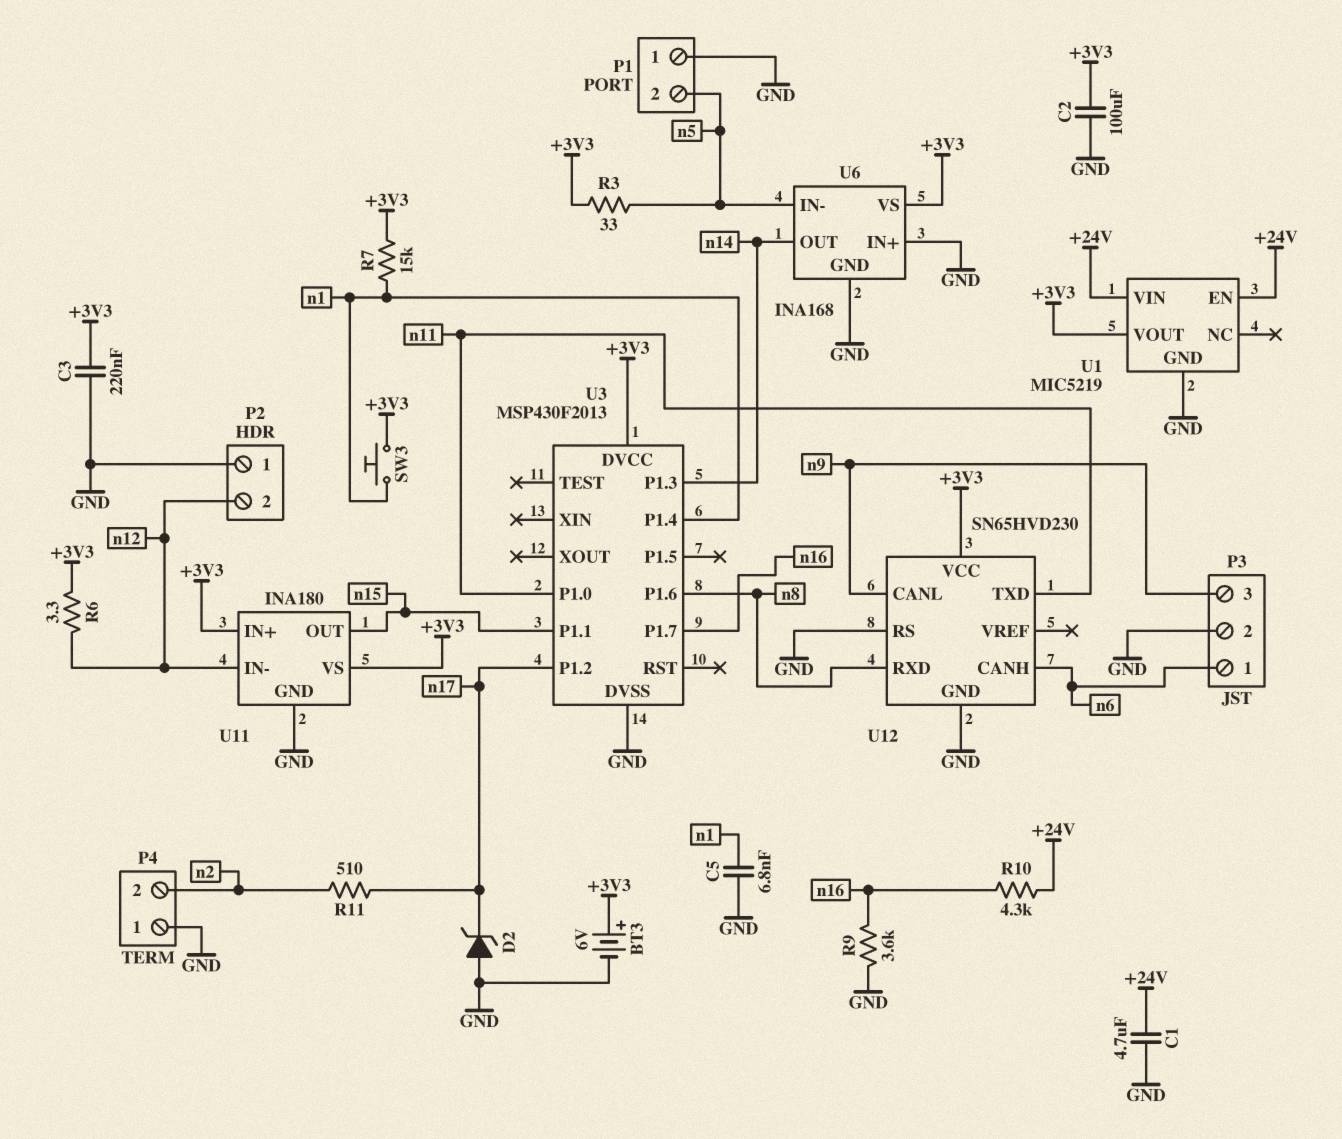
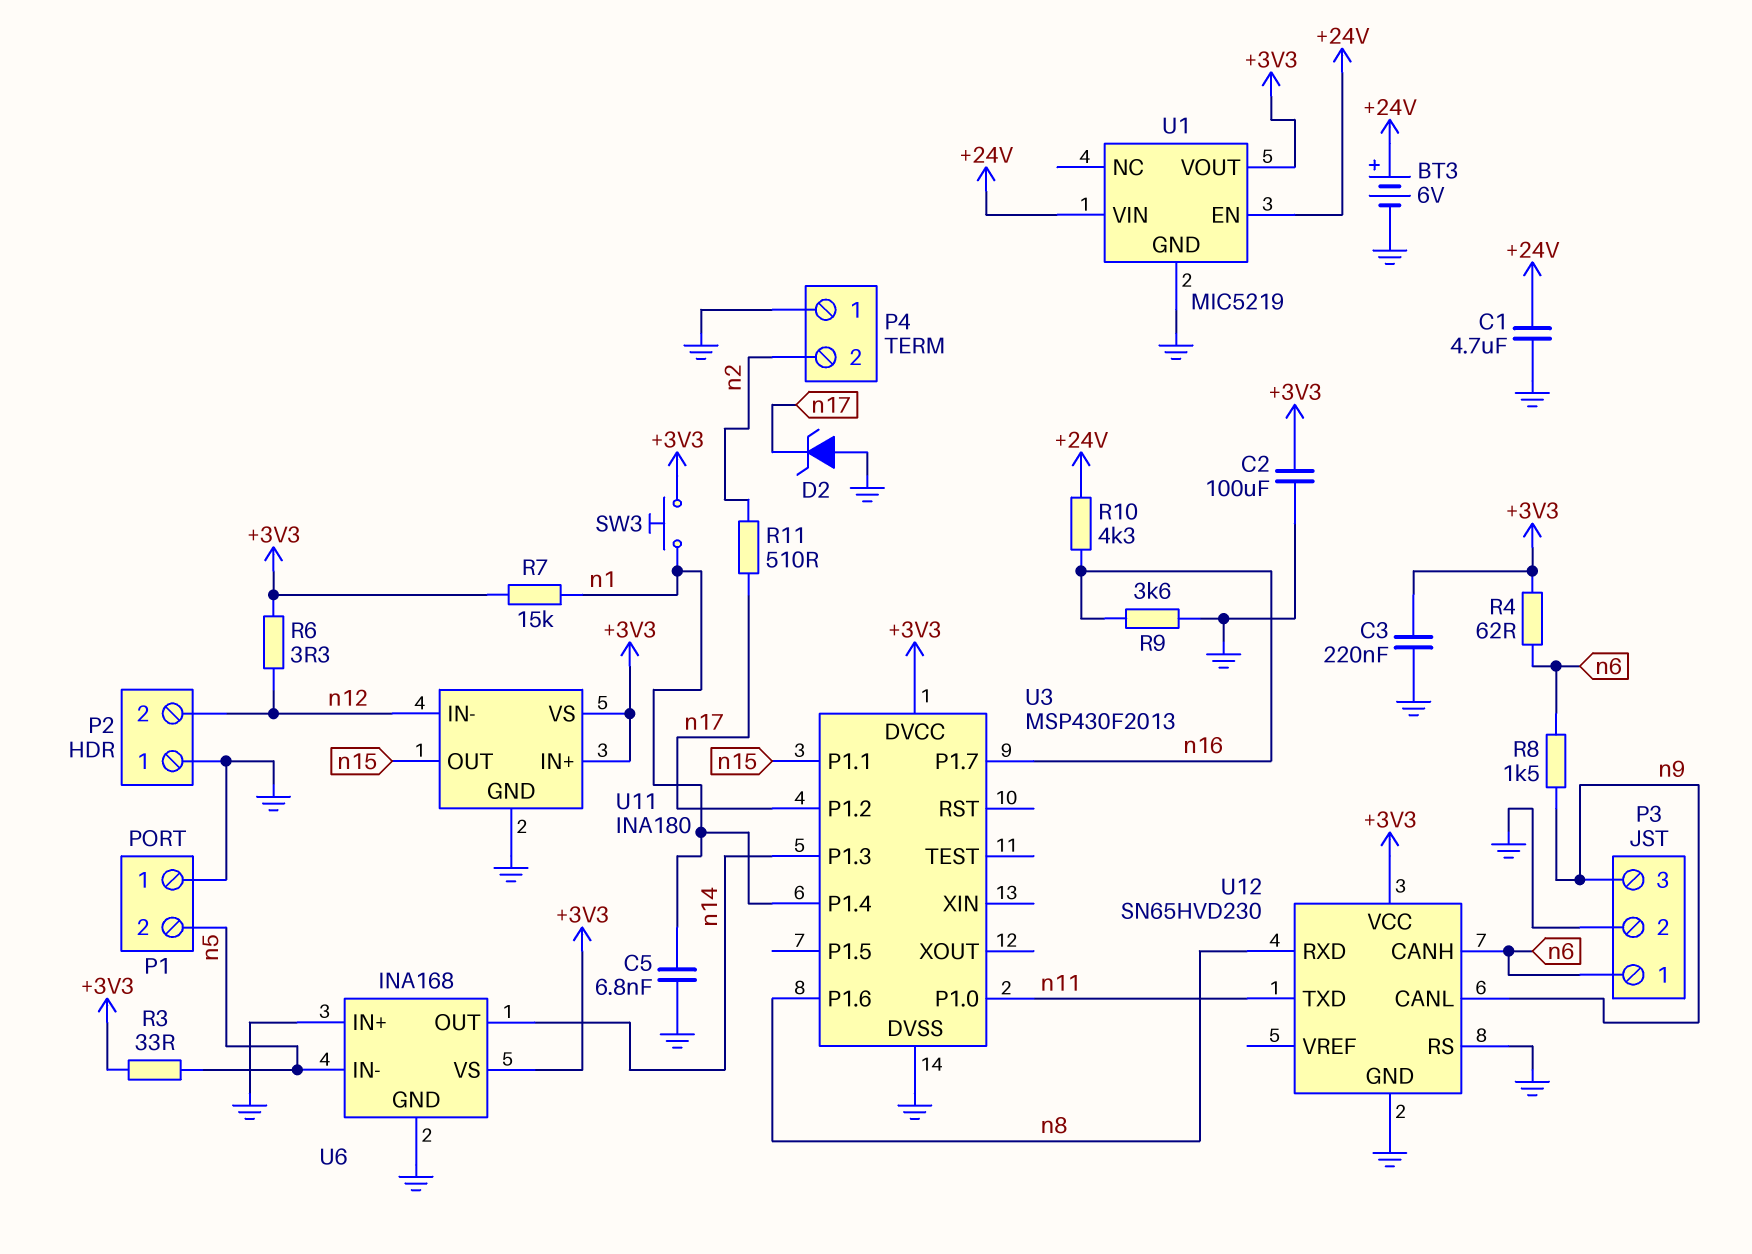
BT3: 6V (plus +3V3, minus GND) -> 6V (plus +24V, minus GND)
R4: none -> 62 (+3V3, n6)
R8: none -> 1.5k (n6, n9)

